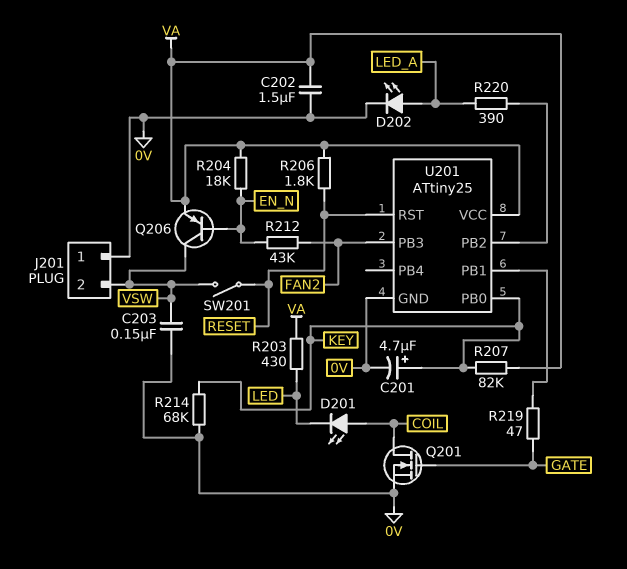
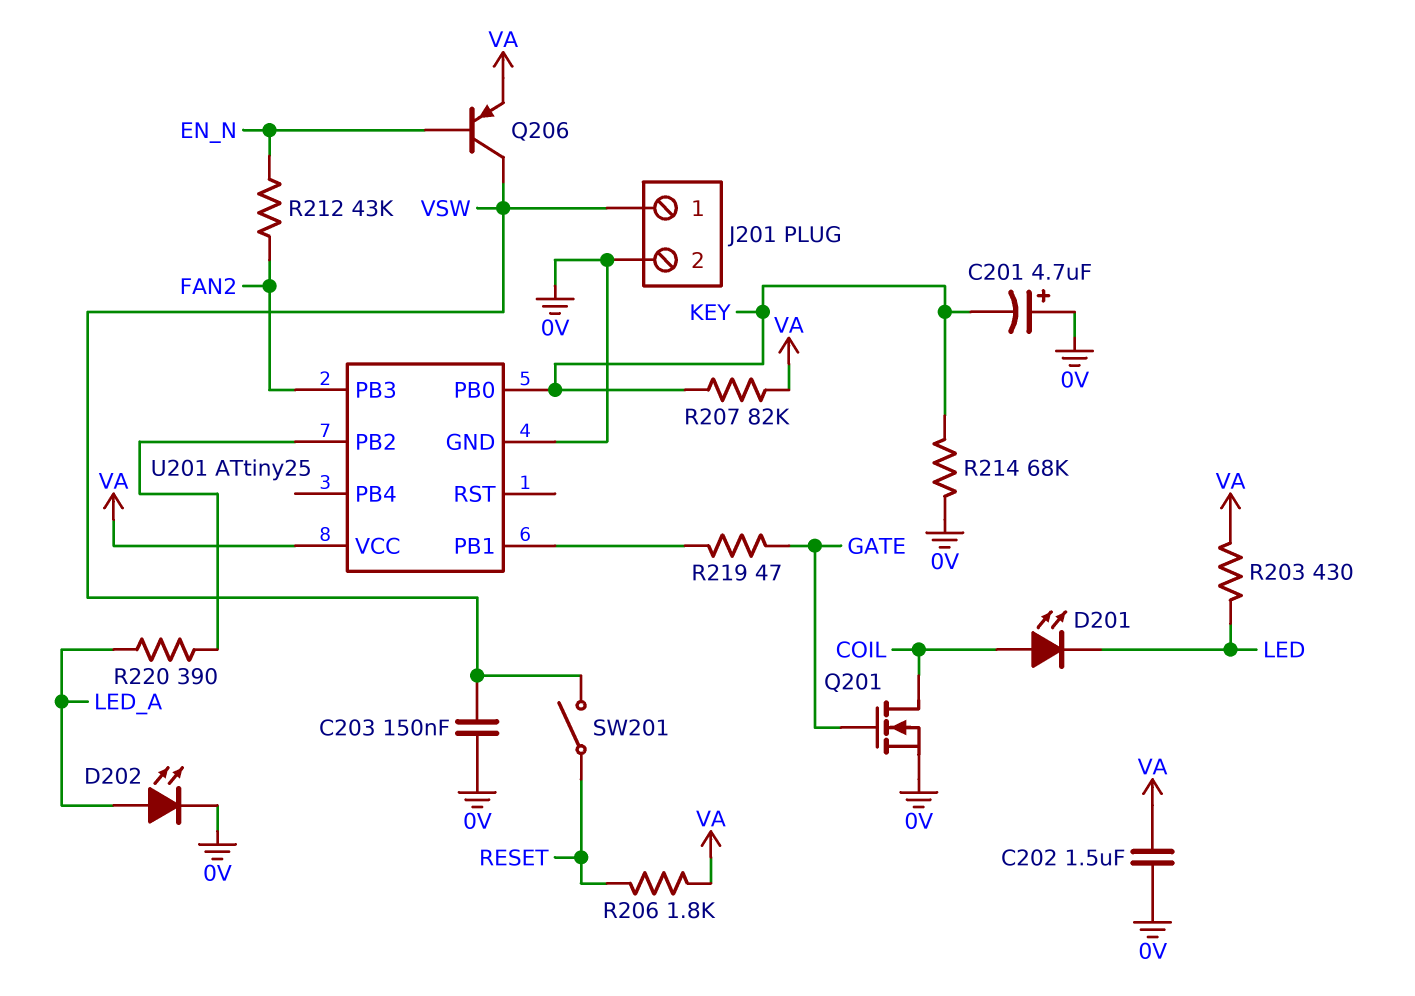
C201: 4.7uF (plus KEY, minus 0V) -> 4.7uF (plus 0V, minus KEY)
J201 pin 1: 0V -> VSW
J201 pin 2: VSW -> 0V
R204: 18k (EN_N, VA) -> none
U201 pin RST: RESET -> none

